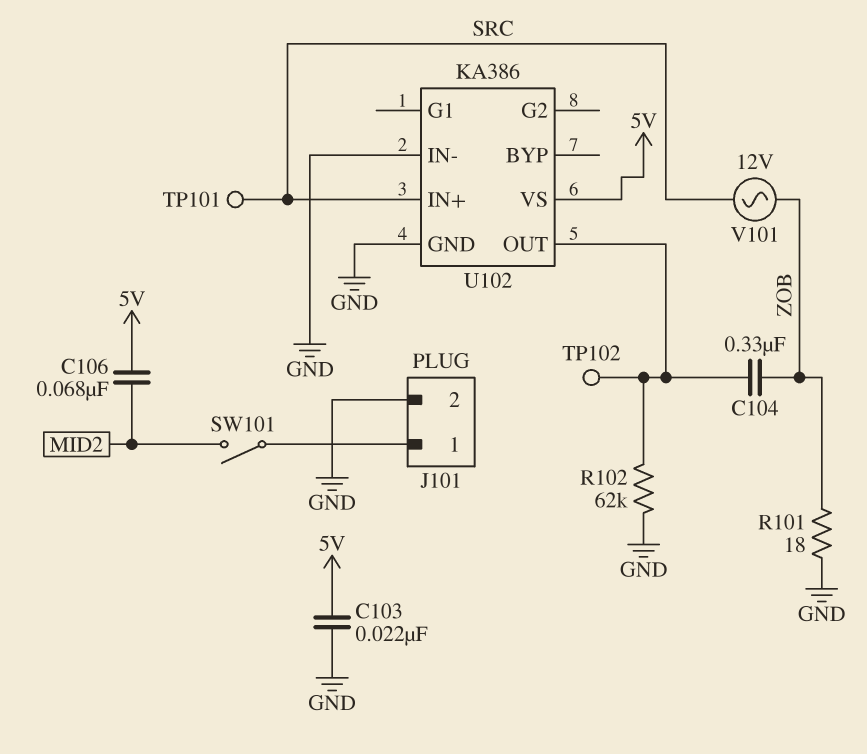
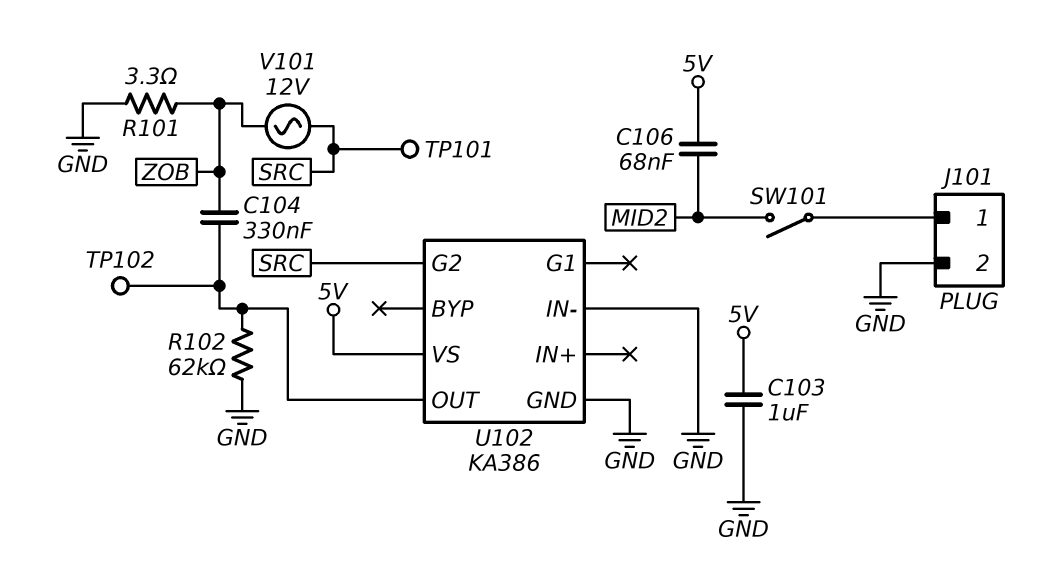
C103: 22nF (5V, GND) -> 1uF (5V, GND)
R101: 18 (GND, ZOB) -> 3.3 (GND, ZOB)
U102 pin G2: none -> SRC
U102 pin IN+: SRC -> none

